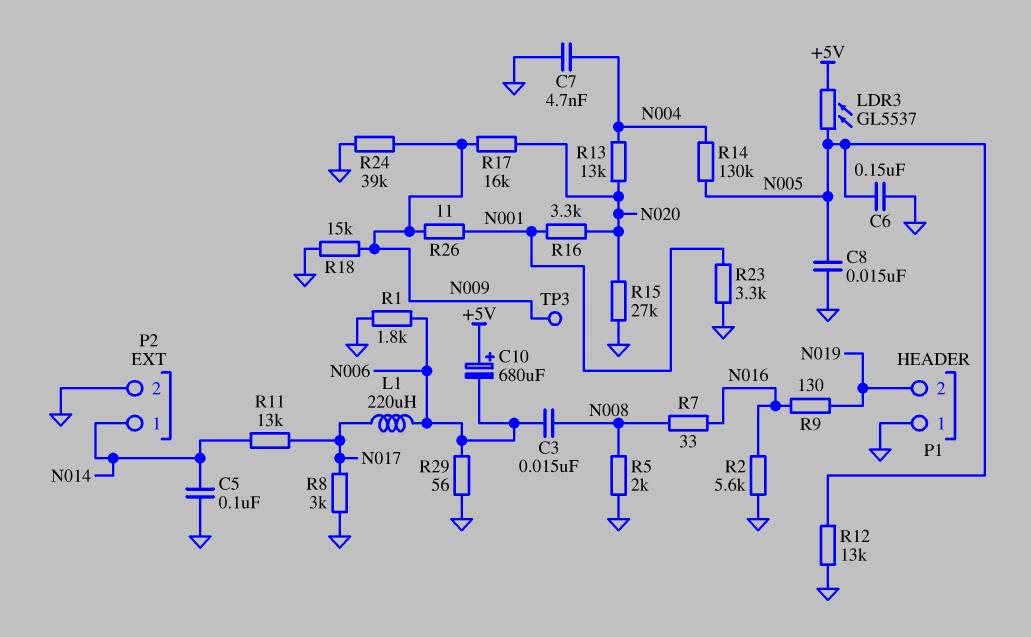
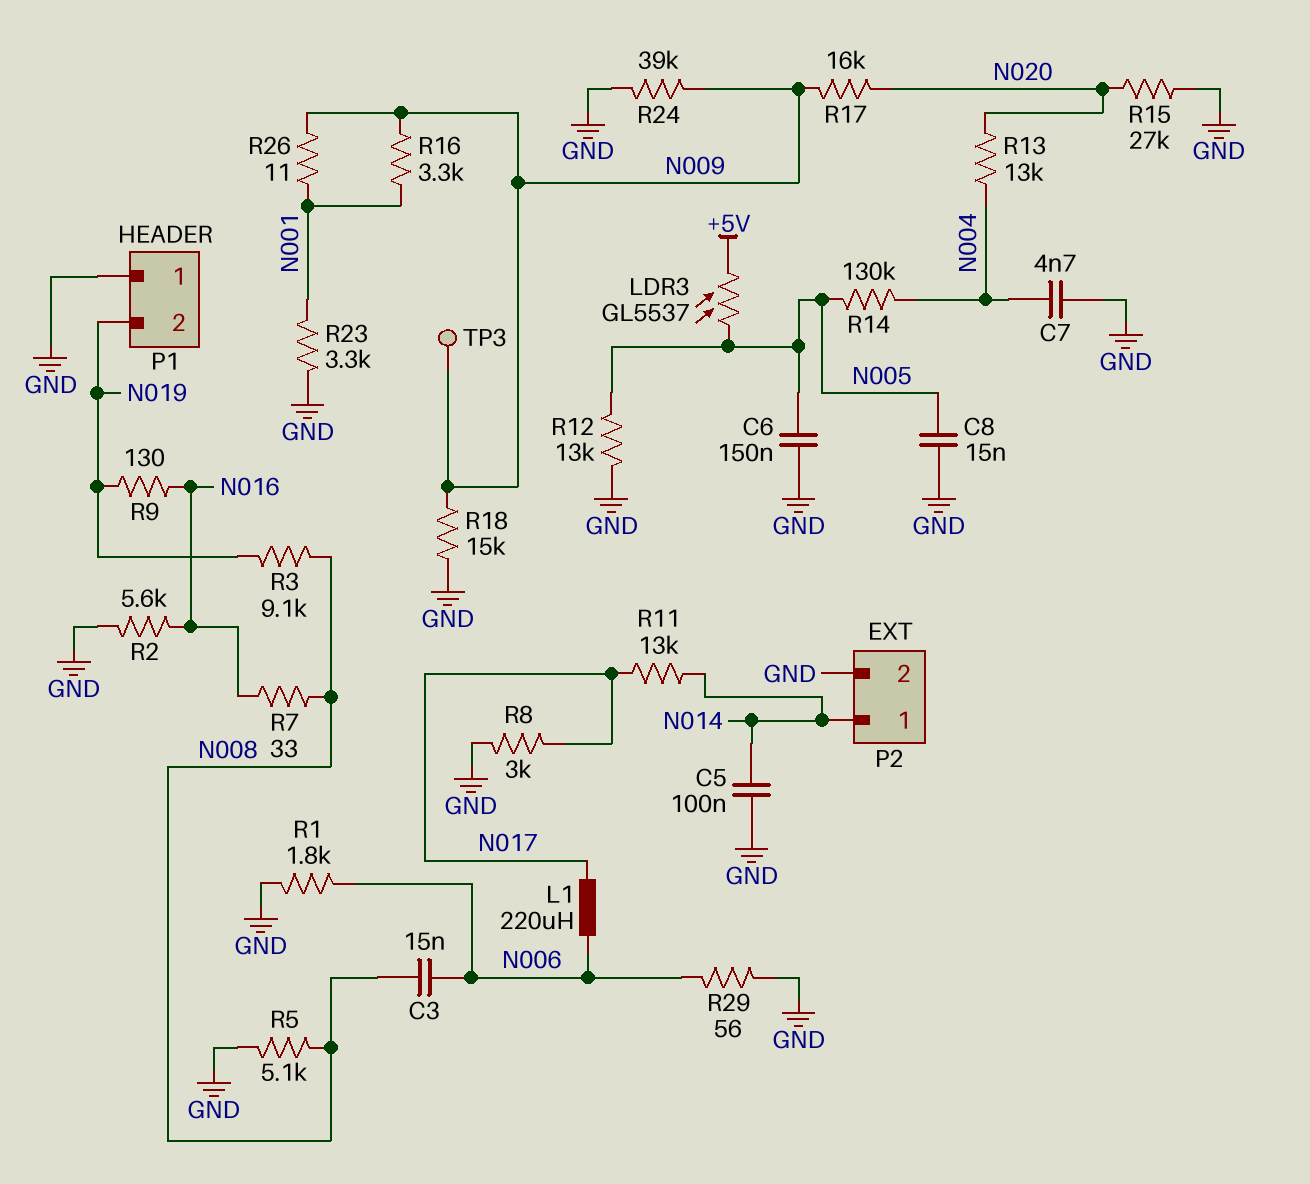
C10: 680uF (plus +5V, minus N006) -> none
R3: none -> 9.1k (N008, N019)
R5: 2k (GND, N008) -> 5.1k (GND, N008)
R16: 3.3k (N001, N020) -> 3.3k (N001, N009)

